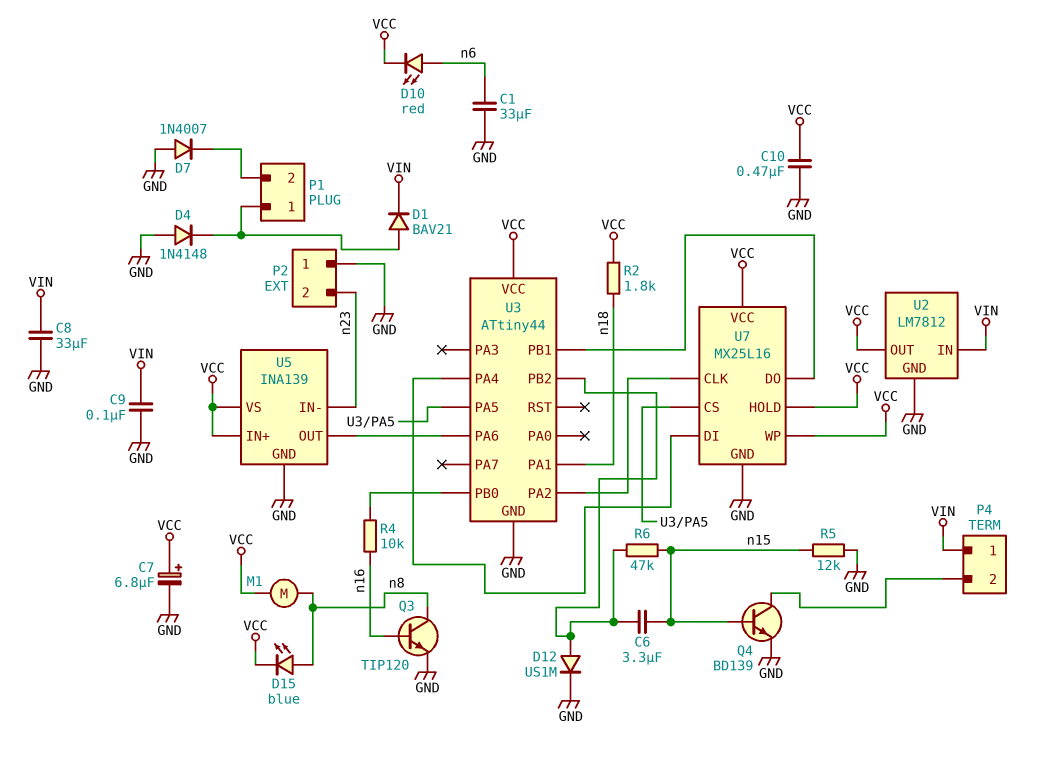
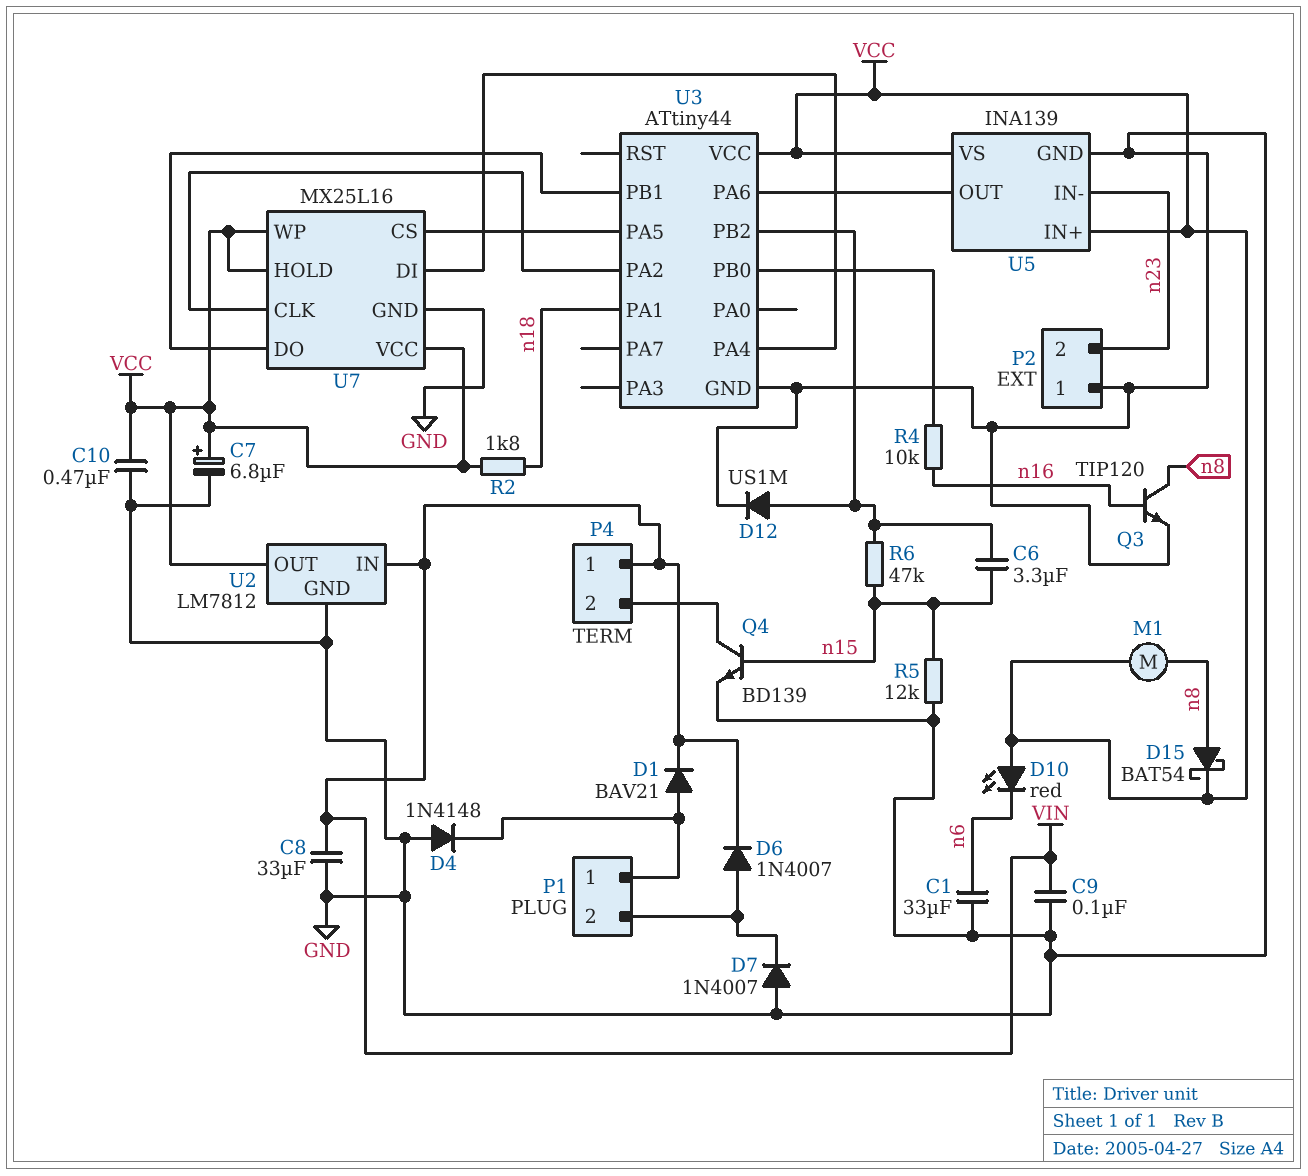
D6: none -> diode 1N4007 (A P1/2, K VIN)
D10: LED red (A n6, K VCC) -> LED red (A VCC, K n6)
D15: LED blue (A n8, K VCC) -> schottky BAT54 (A n8, K VCC)

